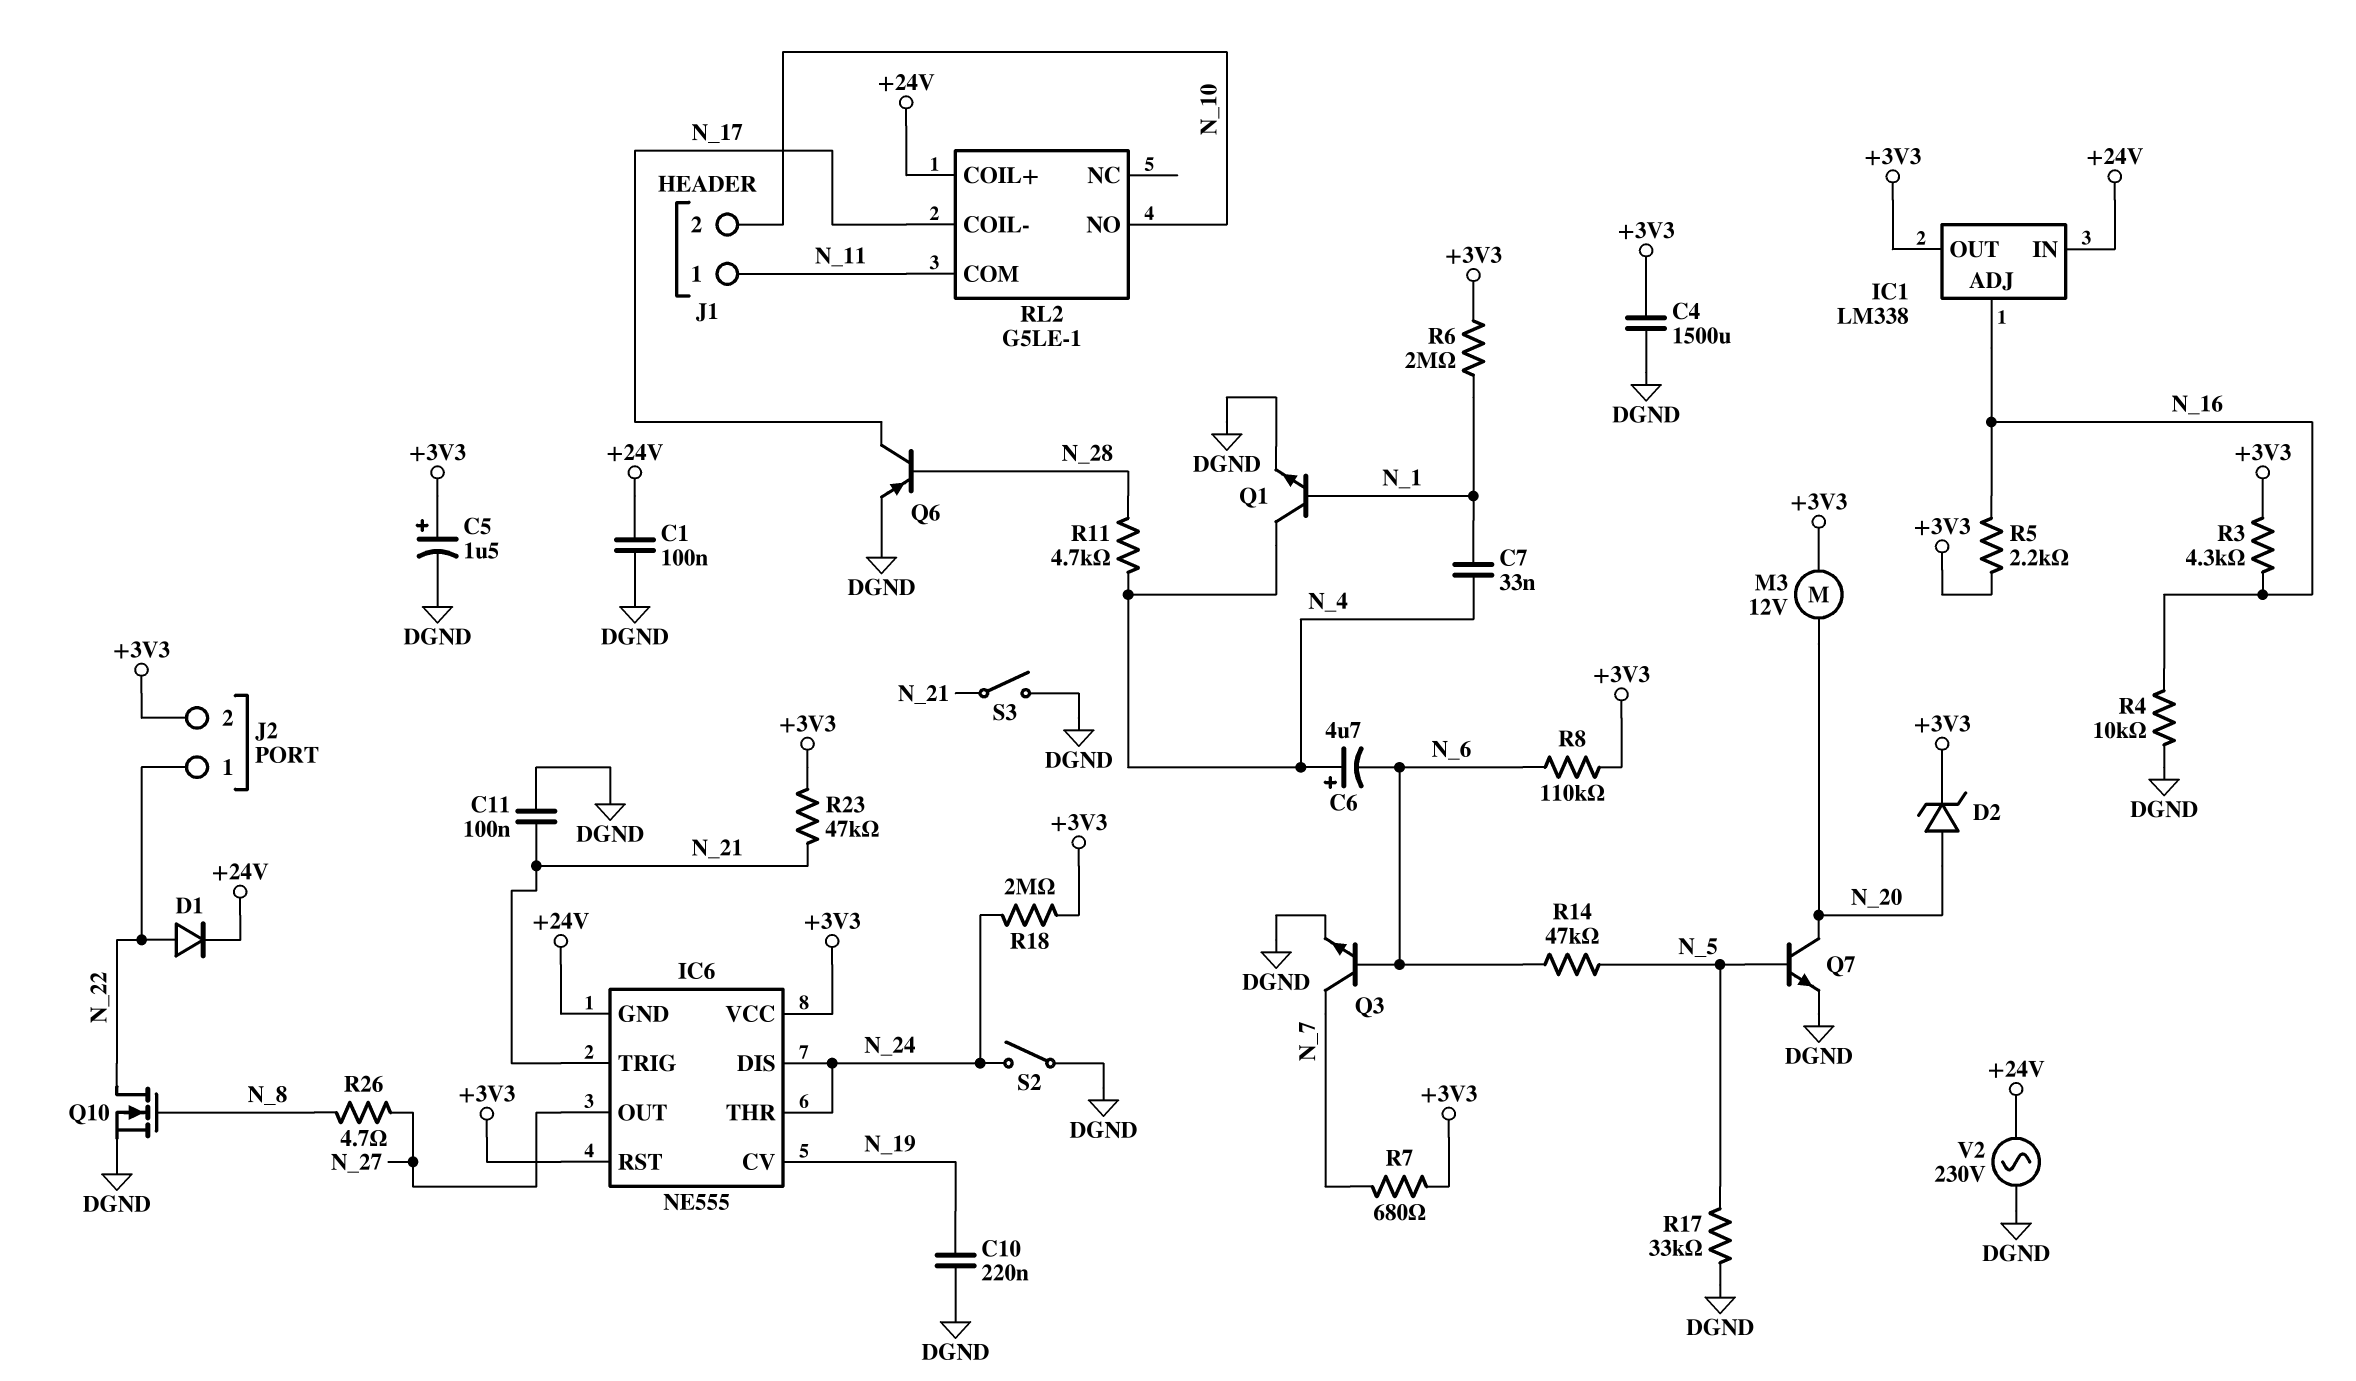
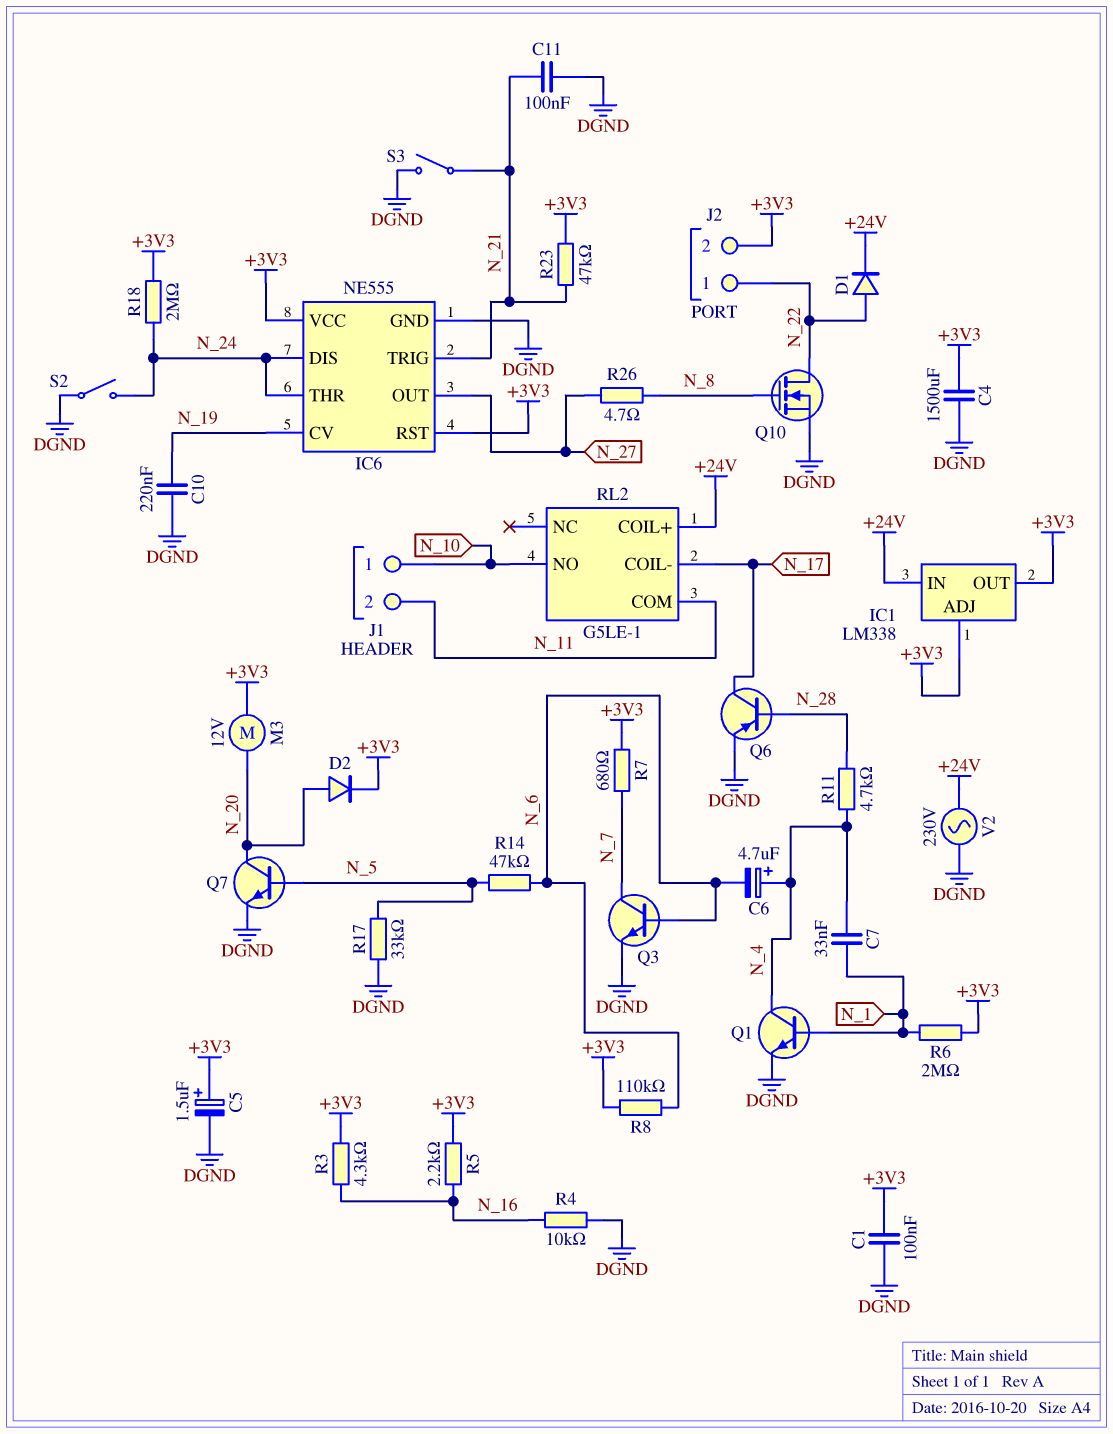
C1: 100nF (+24V, DGND) -> 100nF (+3V3, DGND)
D2: zener (A N_20, K +3V3) -> diode (A N_20, K +3V3)
IC1 pin ADJ: N_16 -> +3V3
IC6 pin GND: +24V -> DGND
J1 pin 1: N_11 -> N_10
J1 pin 2: N_10 -> N_11

